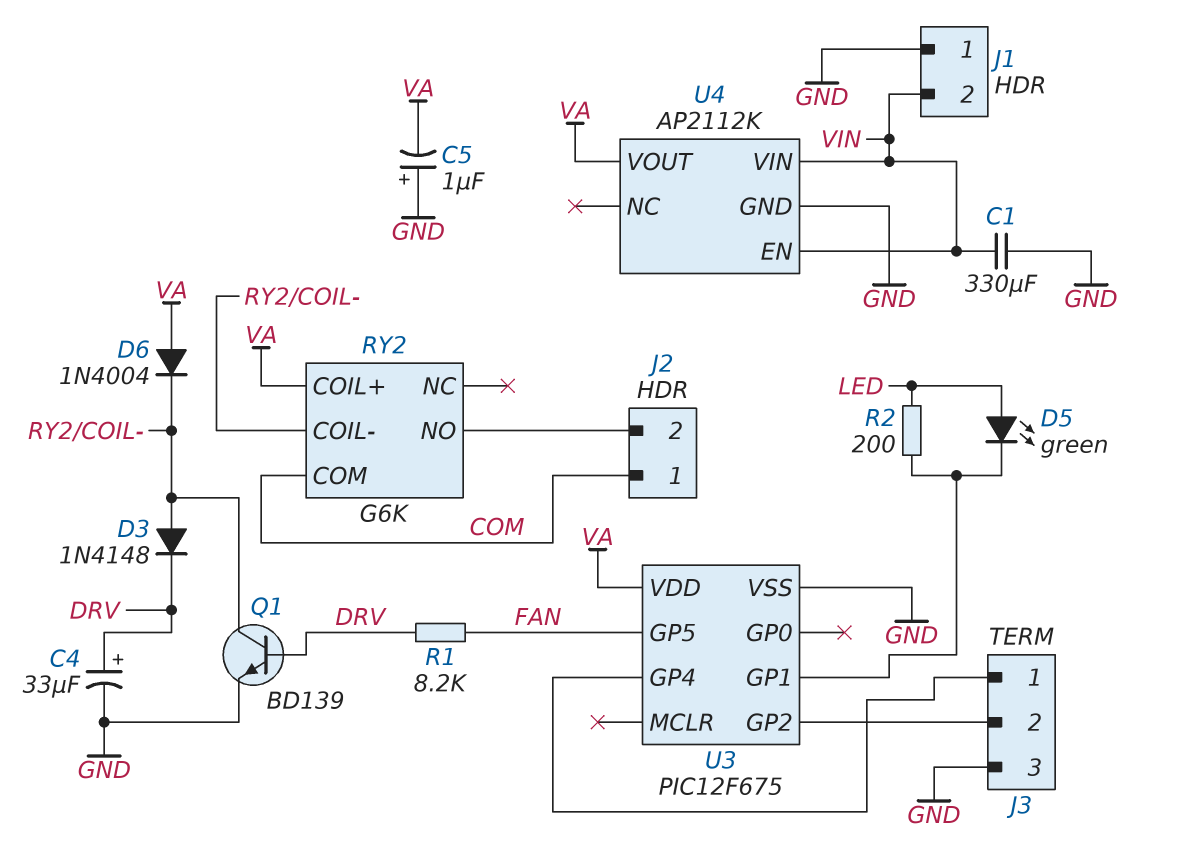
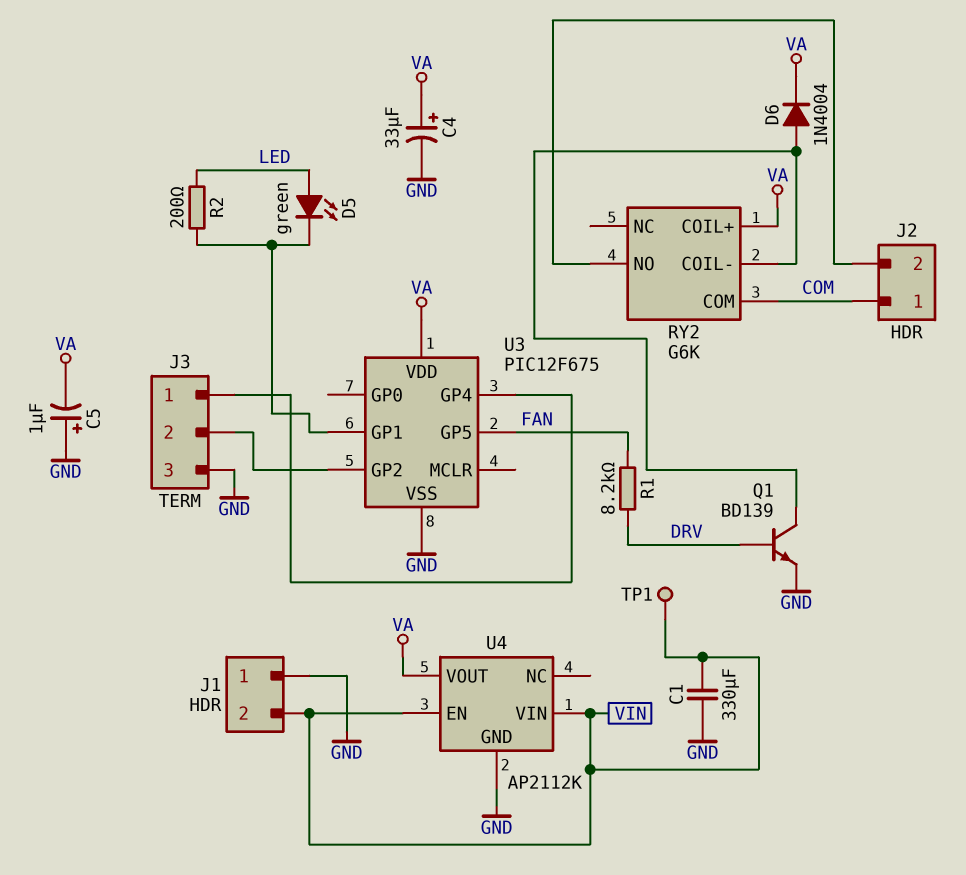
C4: 33uF (plus DRV, minus GND) -> 33uF (plus VA, minus GND)
D3: diode 1N4148 (A RY2/COIL-, K DRV) -> none
D6: diode 1N4004 (A VA, K RY2/COIL-) -> diode 1N4004 (A RY2/COIL-, K VA)
TP1: none -> test point (VIN)

